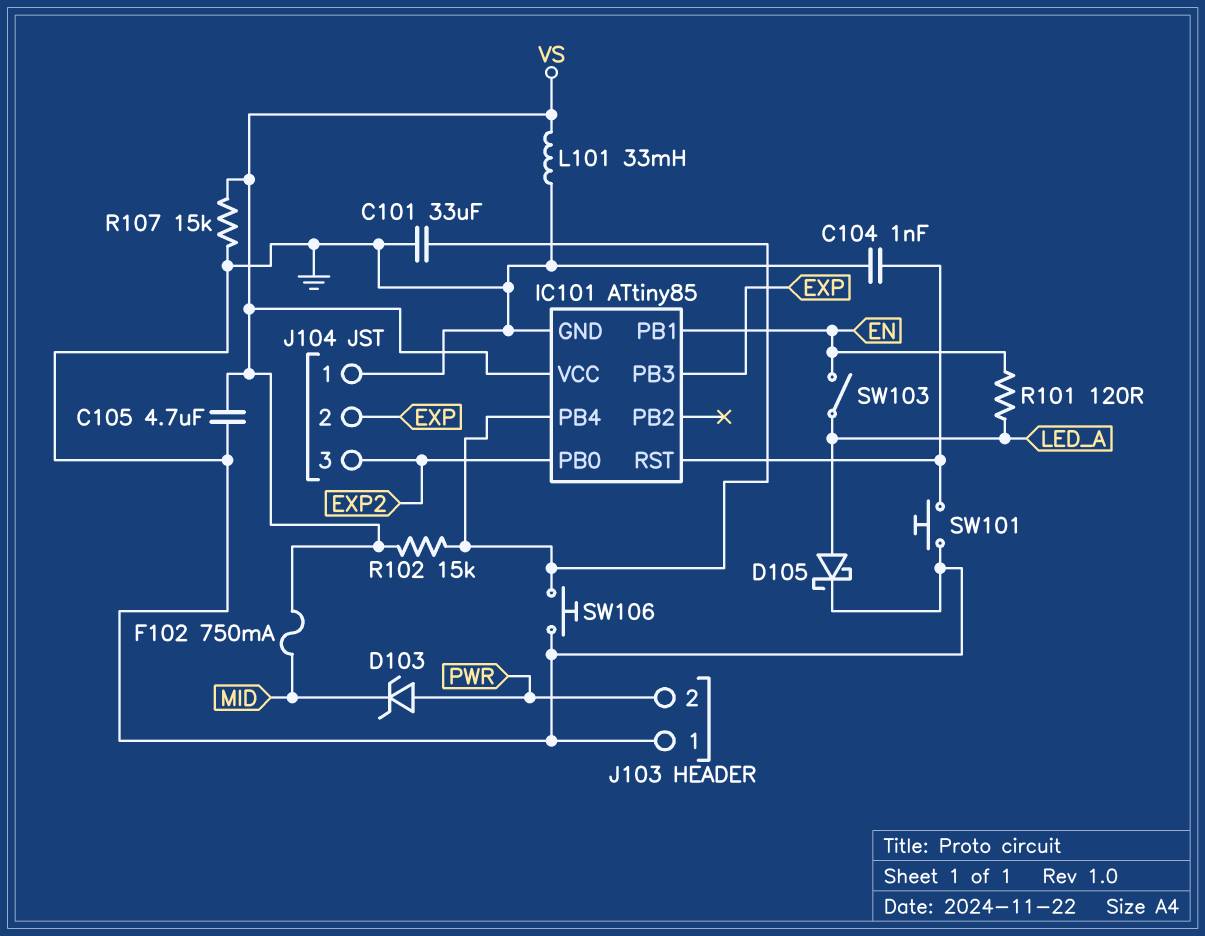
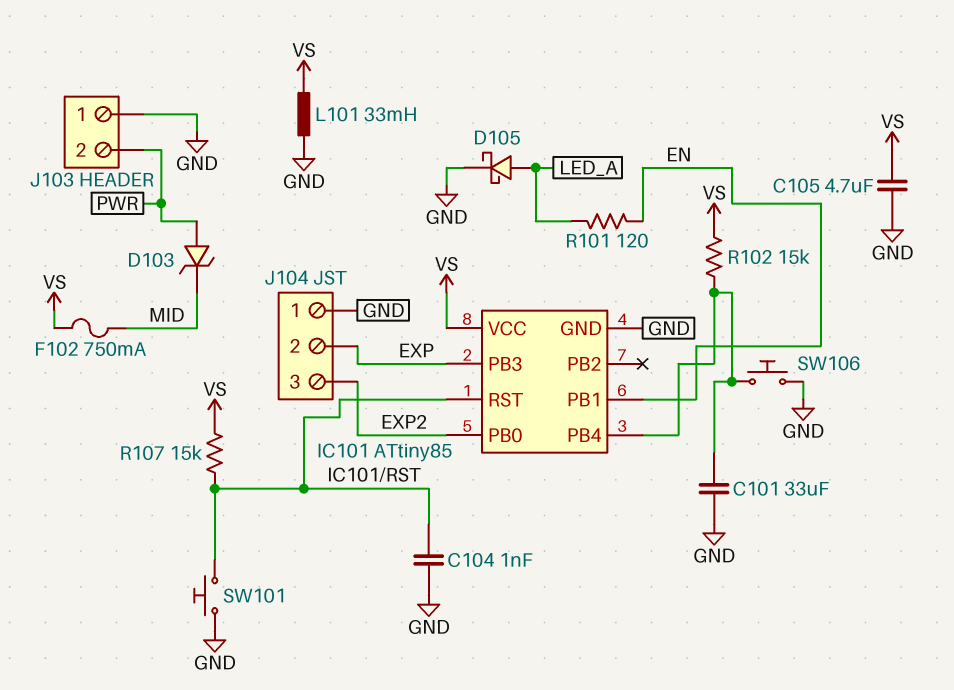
R107: 15k (GND, VS) -> 15k (IC101/RST, VS)
SW103: switch (EN, LED_A) -> none

